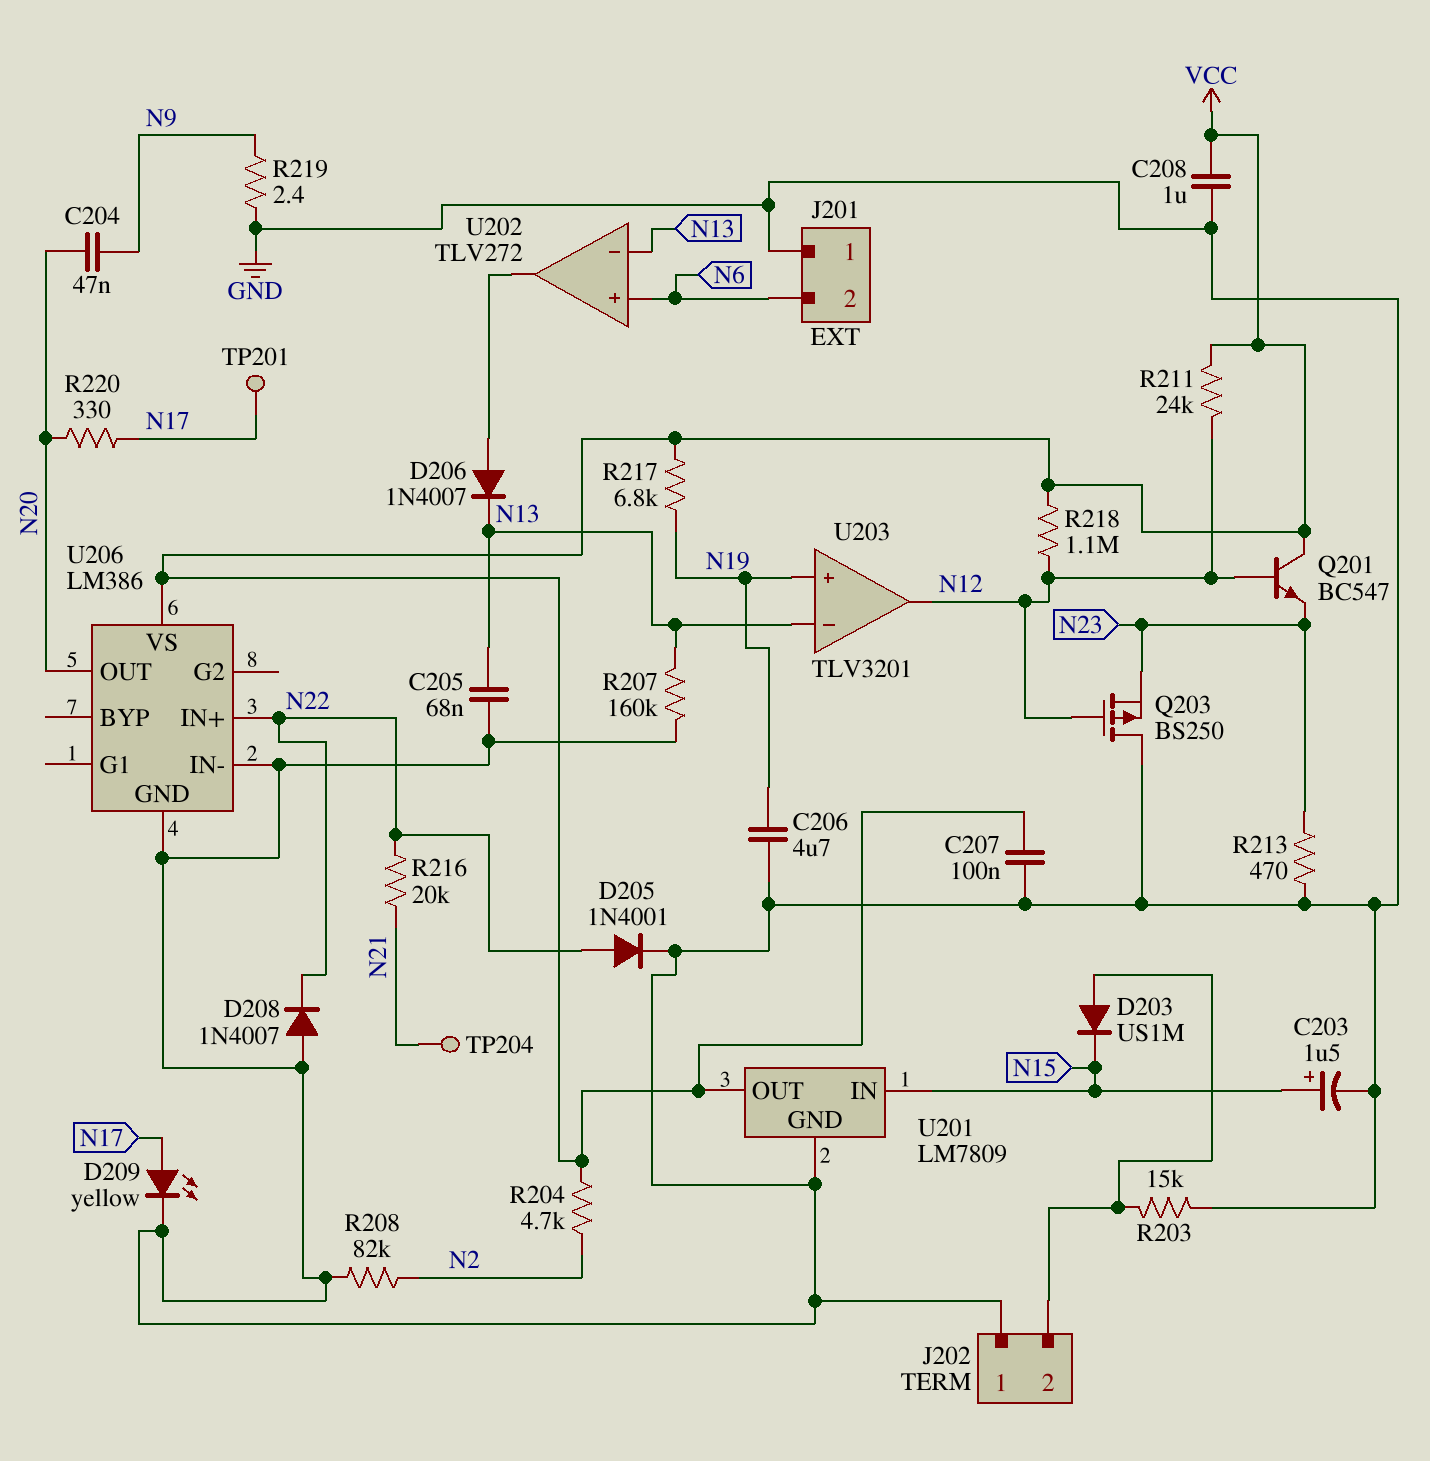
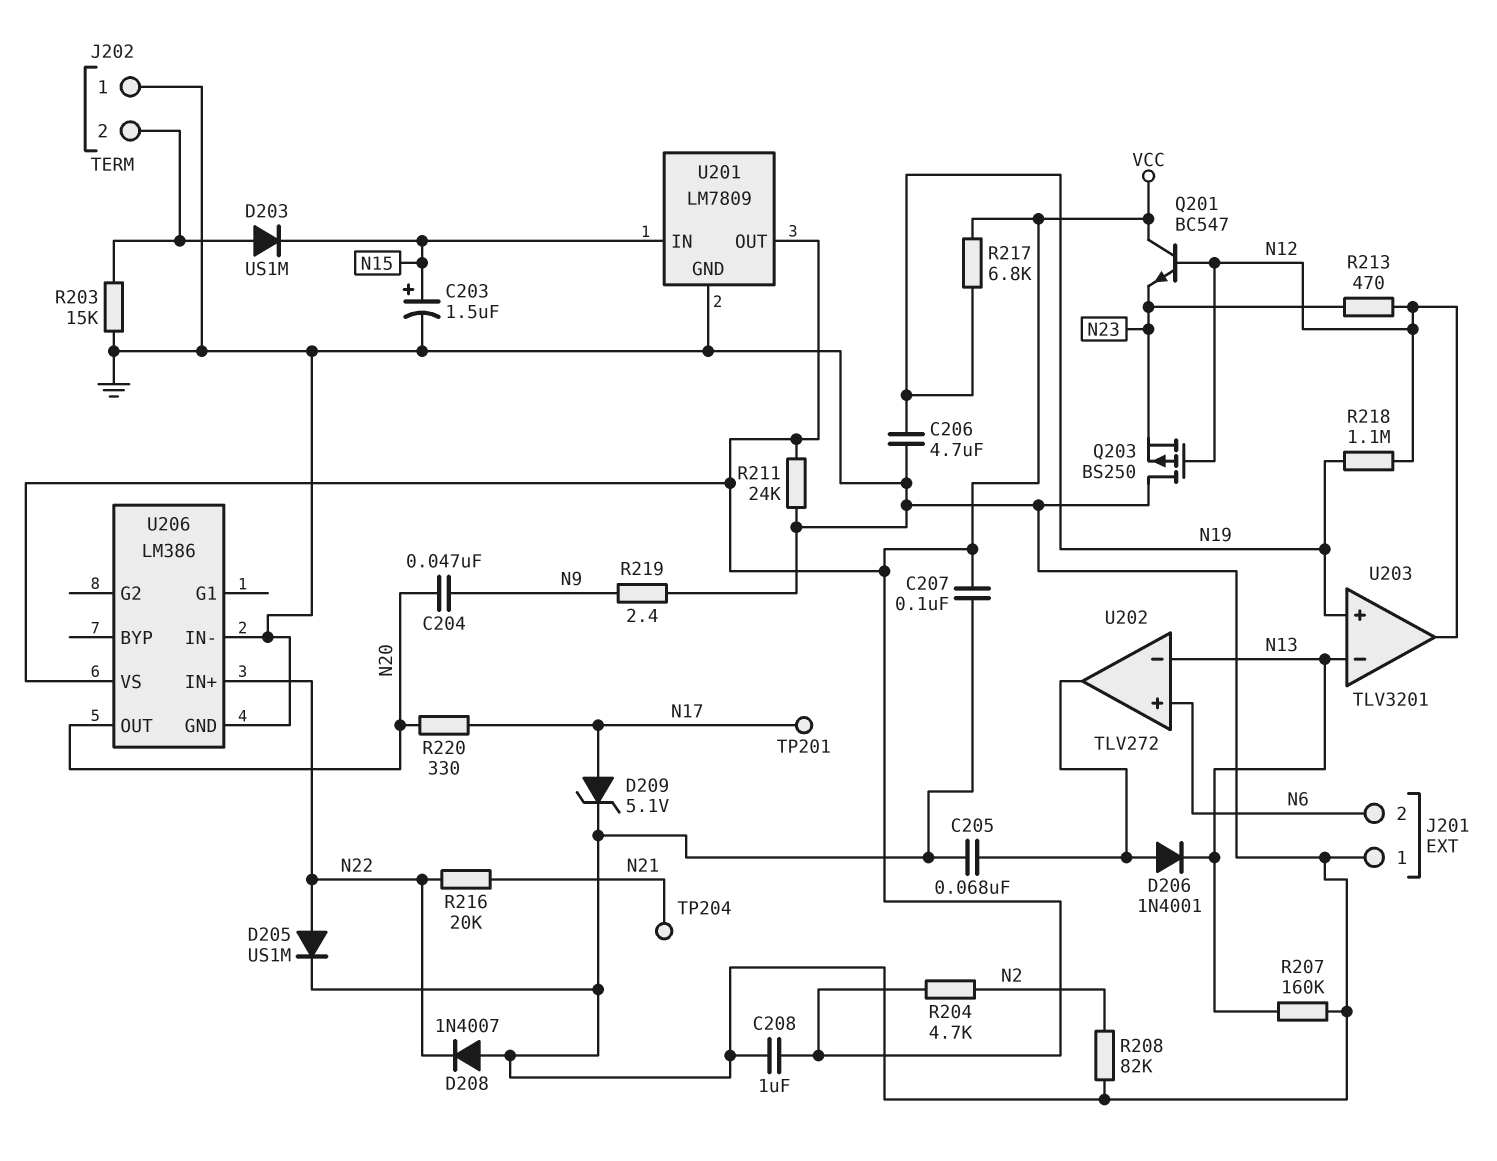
C205: 68nF (GND, N13) -> 68nF (GND, U202/out)
D205: diode 1N4001 (A N22, K GND) -> diode US1M (A N22, K GND)
D206: diode 1N4007 (A U202/out, K N13) -> diode 1N4001 (A U202/out, K N13)
D209: LED yellow (A N17, K GND) -> zener 5.1V (A N17, K GND)
R211: 24k (N12, VCC) -> 24k (GND, VCC)
R213: 470 (GND, N23) -> 470 (N12, N23)
R218: 1.1M (N12, VCC) -> 1.1M (N12, N19)

